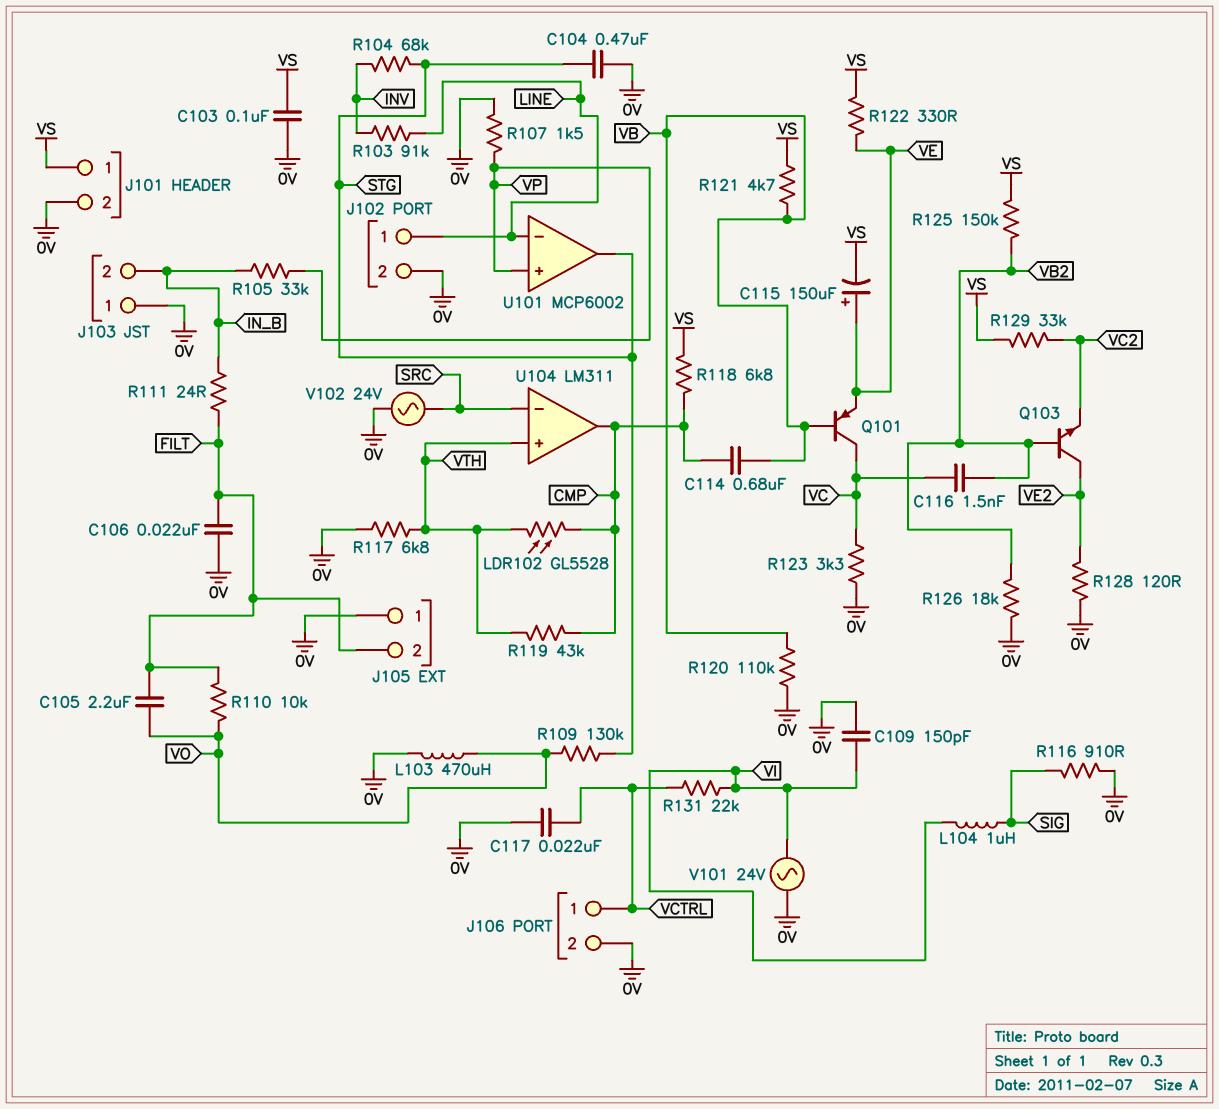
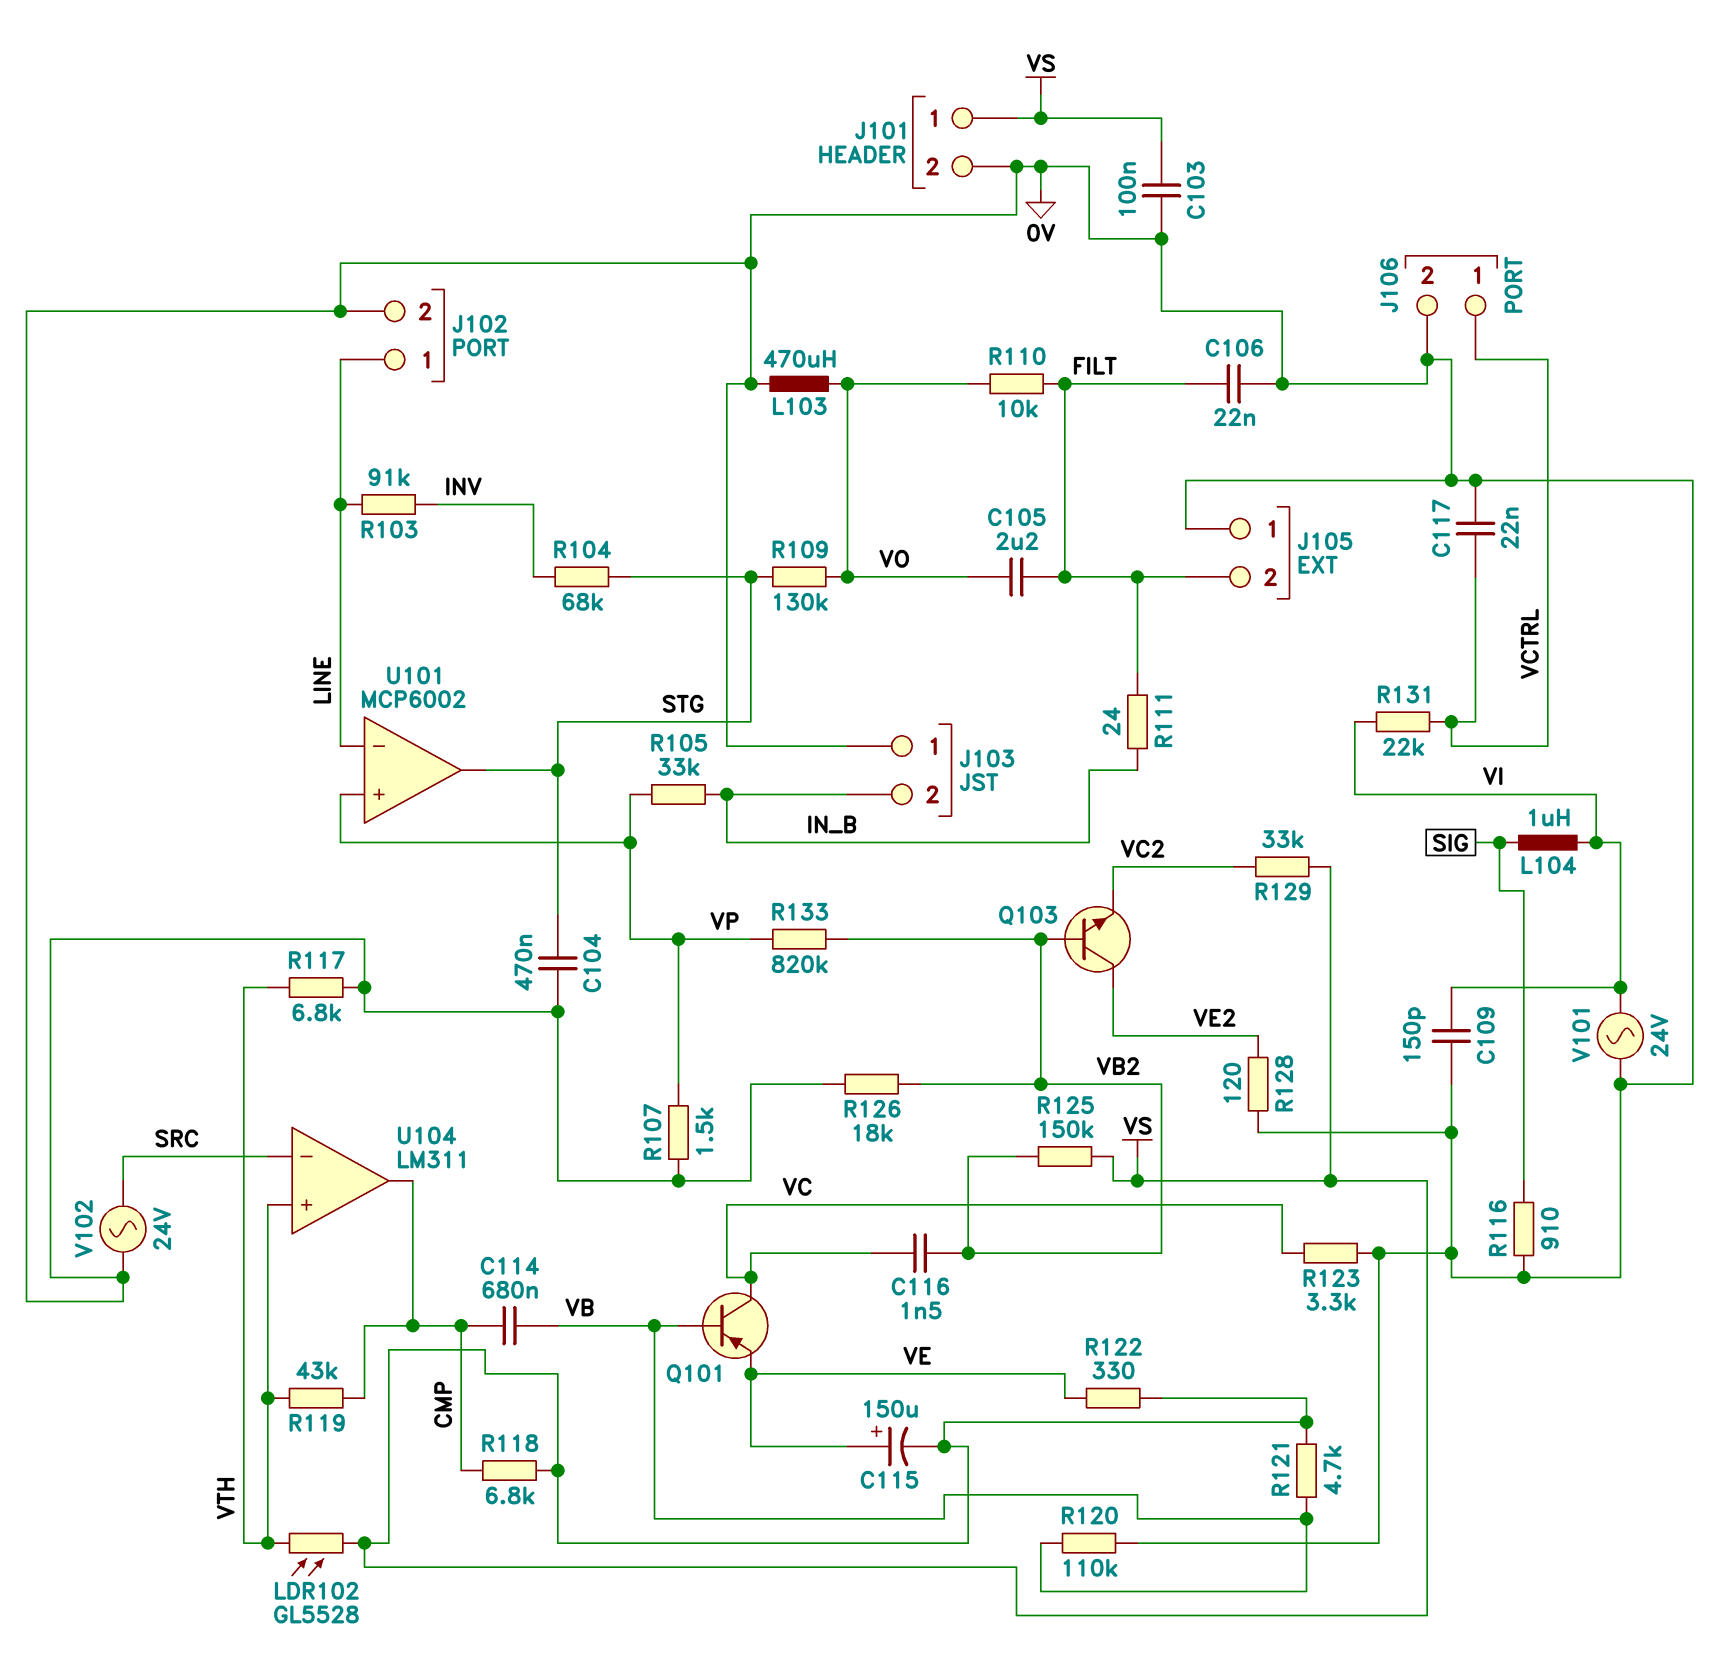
LDR102: GL5528 (CMP, VTH) -> GL5528 (VS, VTH)
R133: none -> 820k (VB2, VP)

